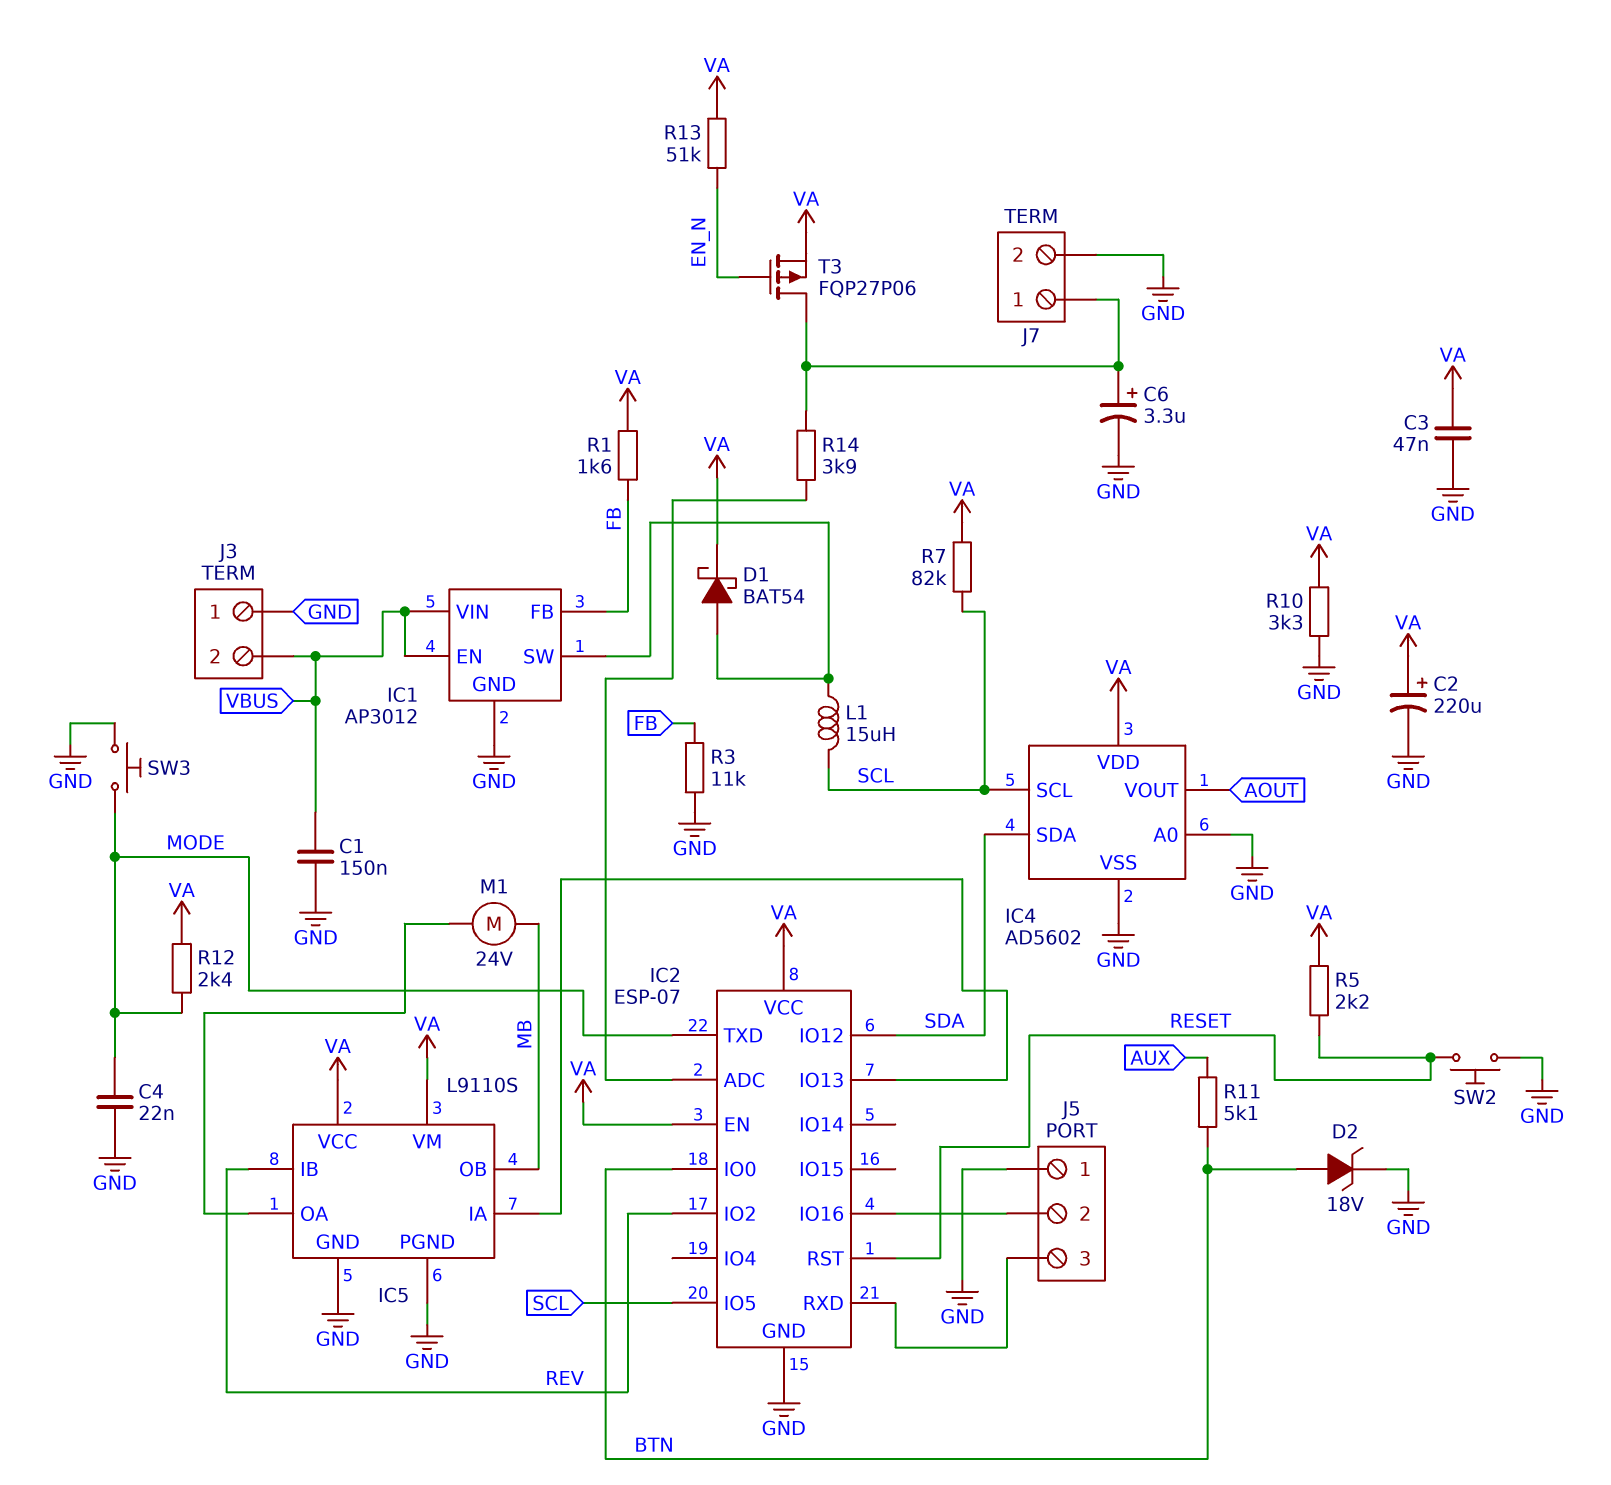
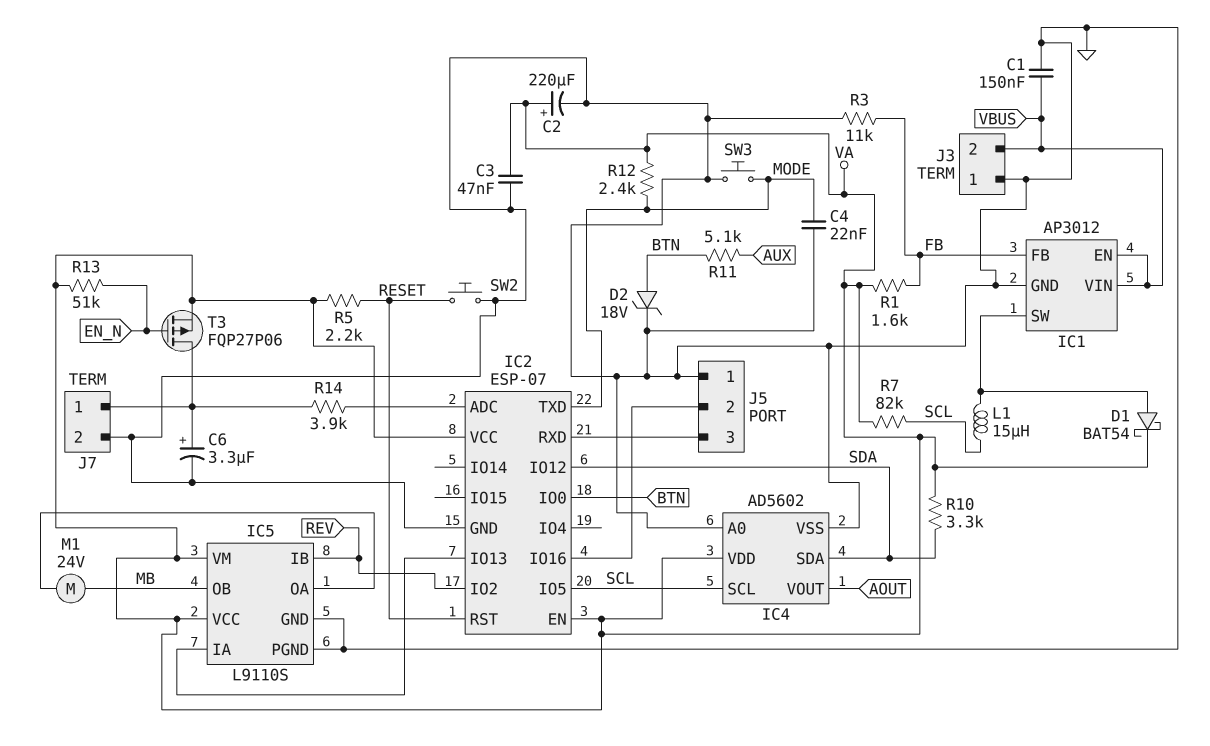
R10: 3.3k (GND, VA) -> 3.3k (SDA, VA)

